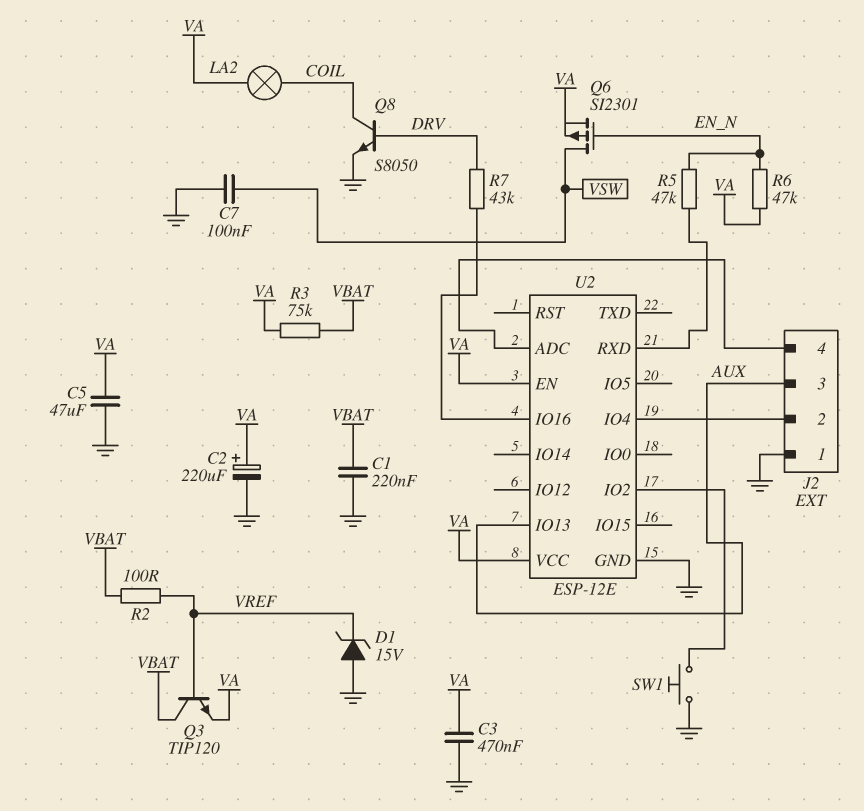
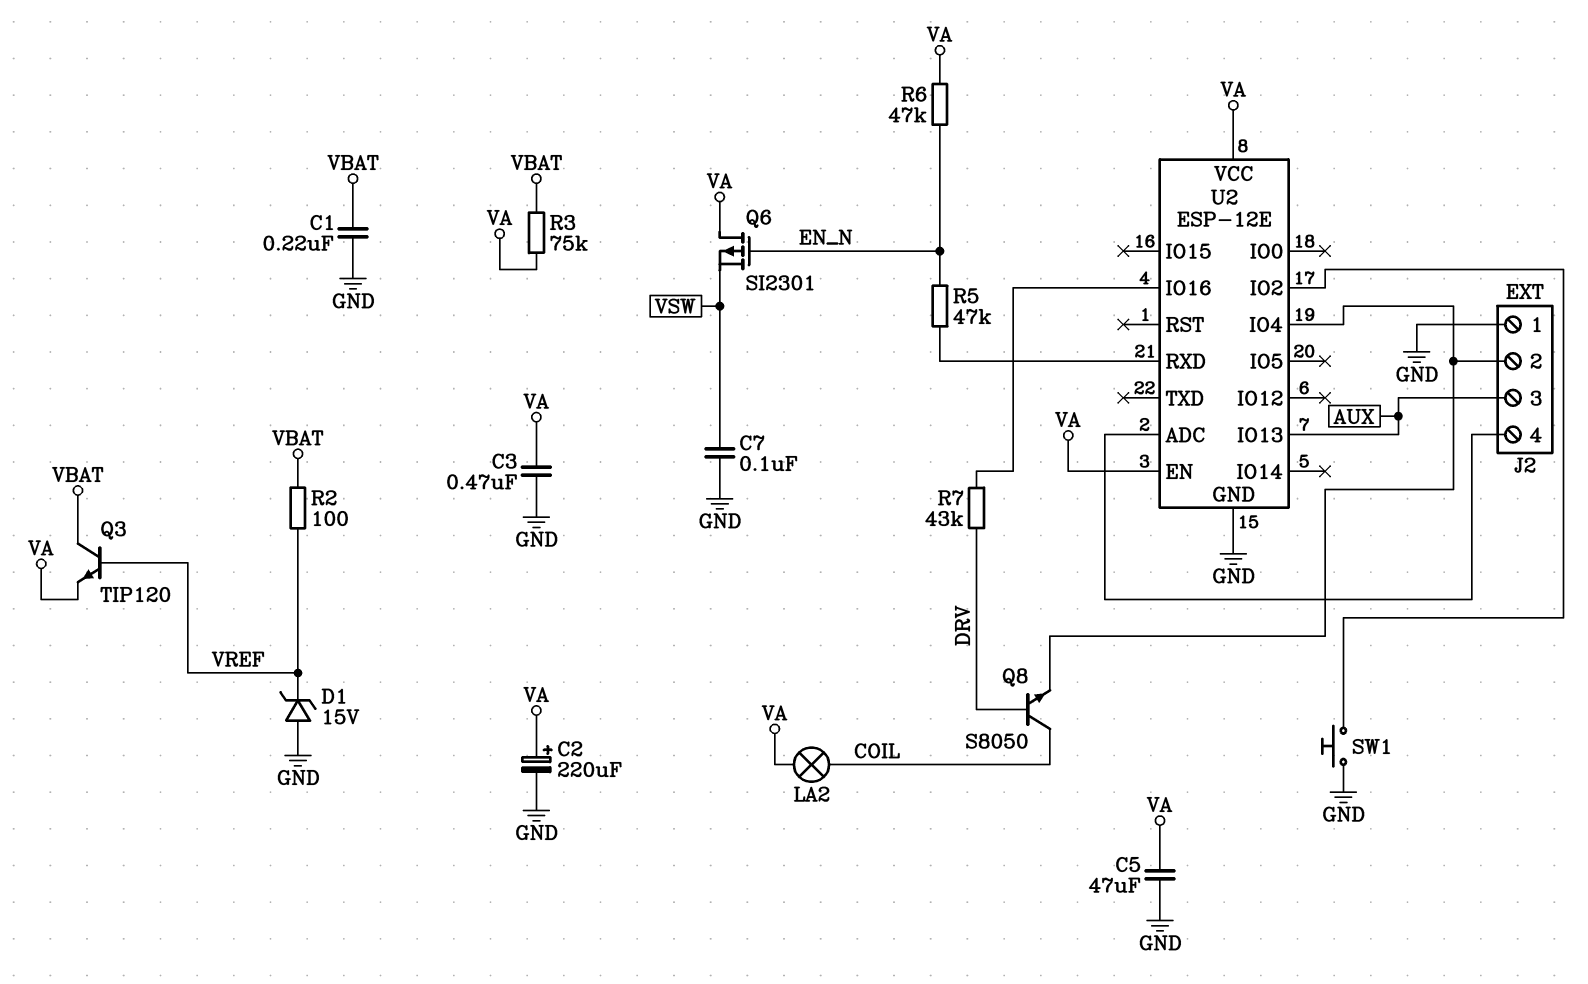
Q6: PMOS SI2301 (G EN_N, D VSW, S VA) -> PMOS SI2301 (G EN_N, D VA, S VSW)
Q8: NPN S8050 (B DRV, C COIL, E GND) -> NPN S8050 (B DRV, C COIL, E J2/2)

